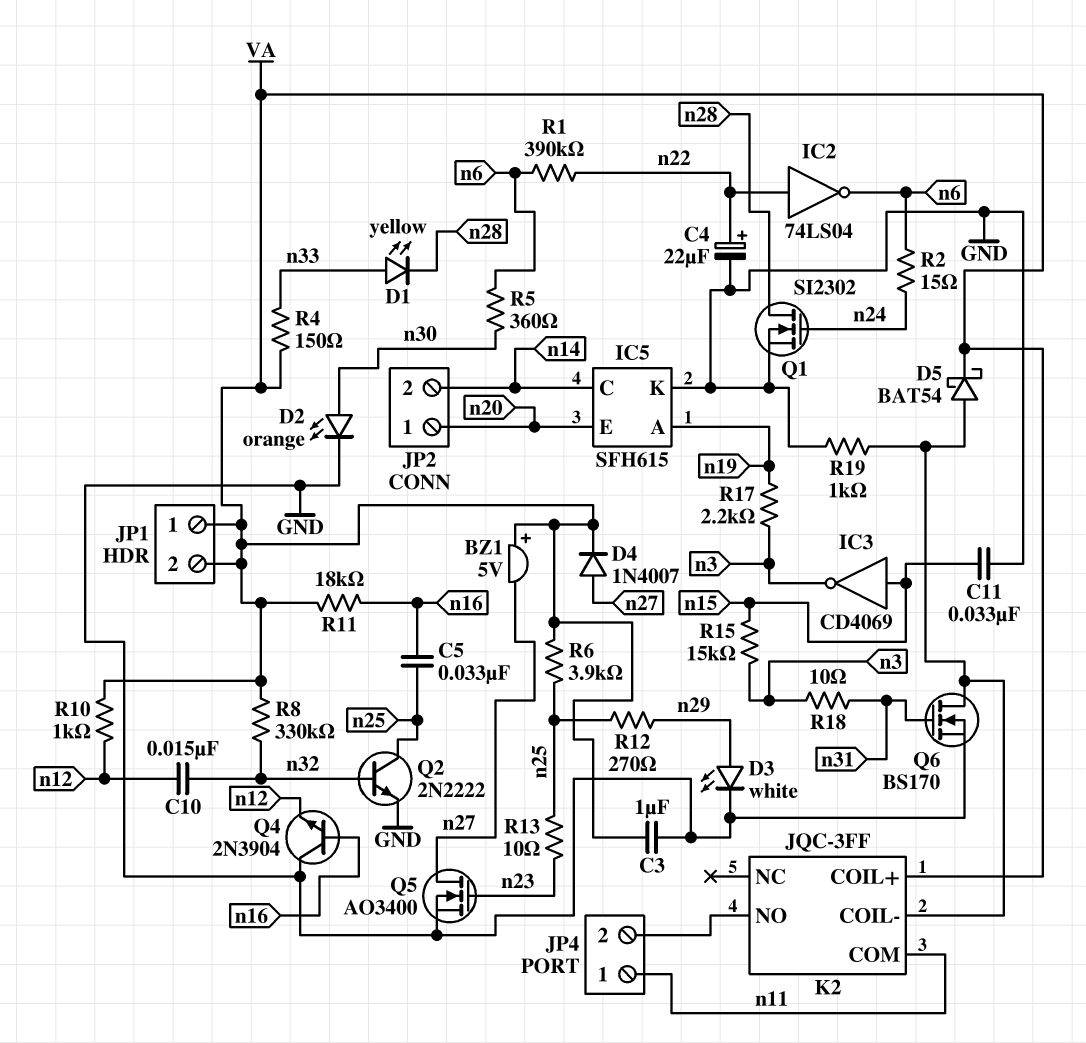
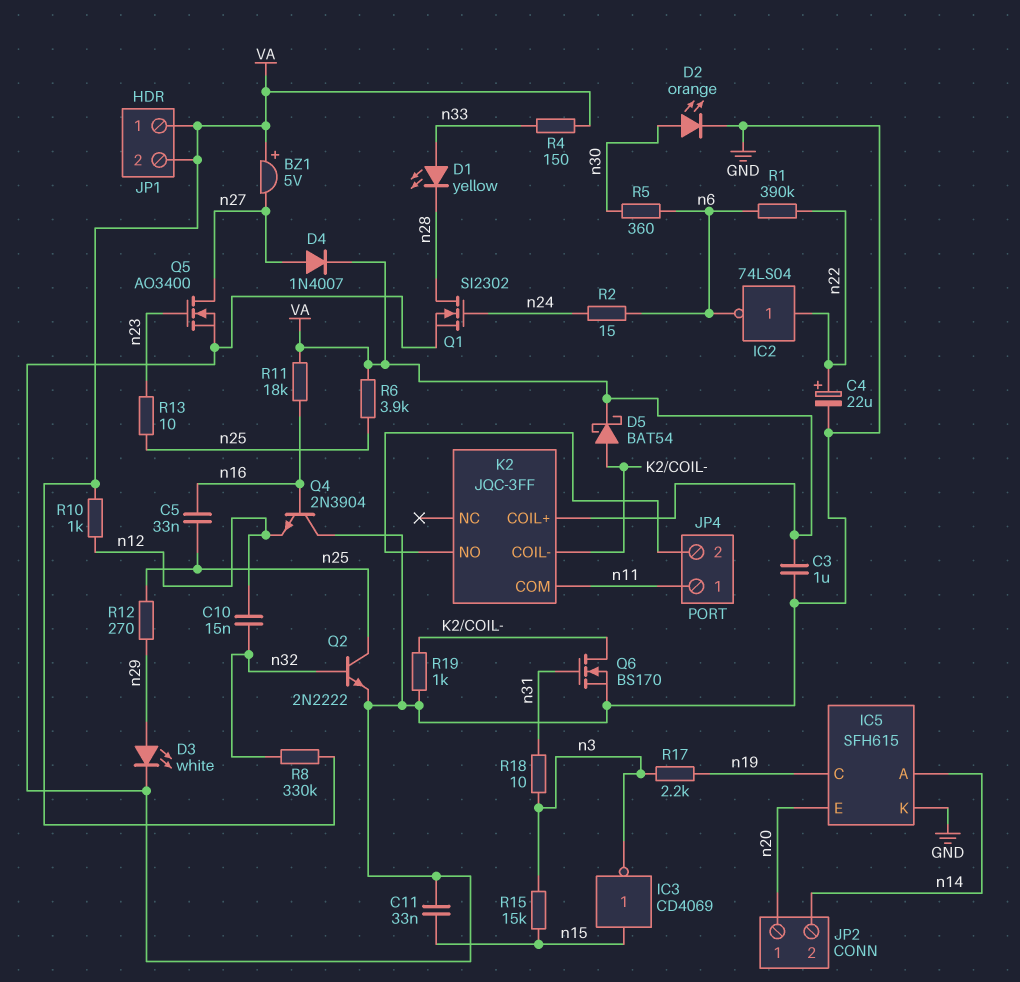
IC5 pin A: n19 -> n14
IC5 pin C: n14 -> n19

